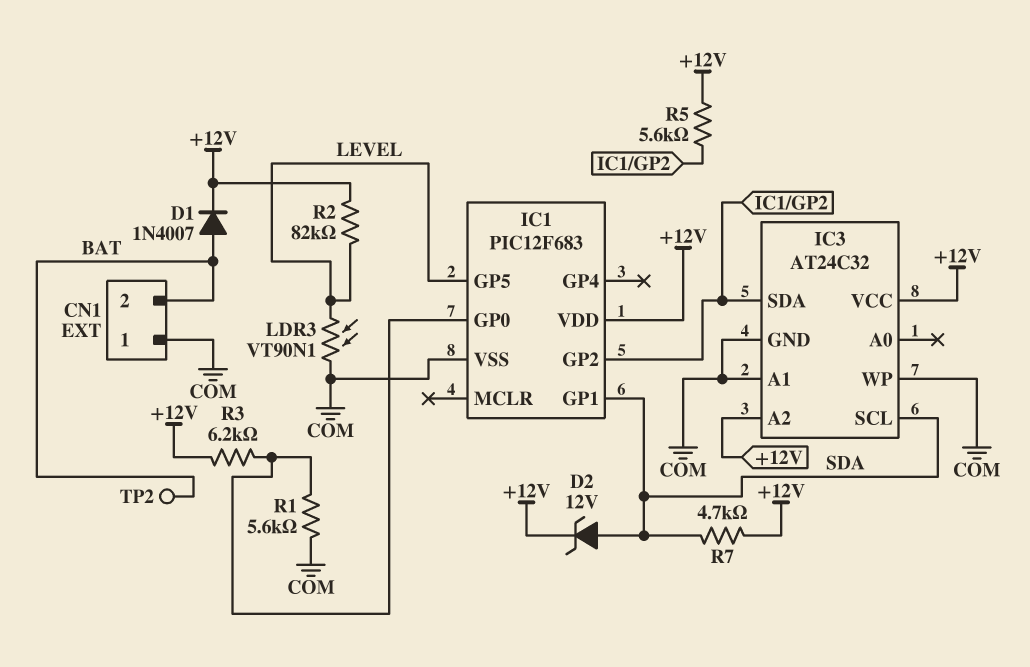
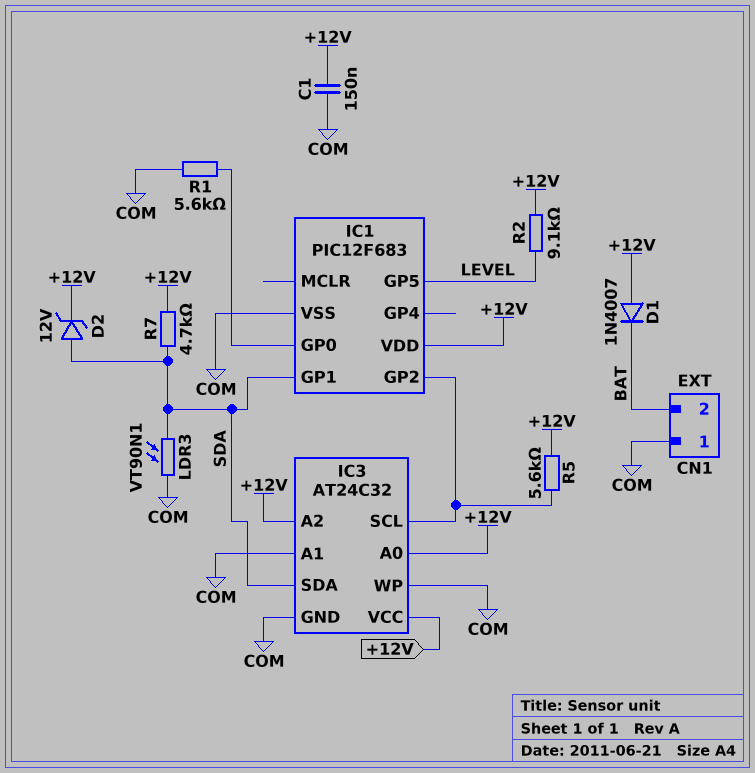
C1: none -> 150nF (+12V, COM)
D1: diode 1N4007 (A BAT, K +12V) -> diode 1N4007 (A +12V, K BAT)
IC3 pin A0: none -> +12V
IC3 pin SCL: SDA -> IC1/GP2
IC3 pin SDA: IC1/GP2 -> SDA
LDR3: VT90N1 (COM, LEVEL) -> VT90N1 (COM, SDA)
R2: 82k (+12V, LEVEL) -> 9.1k (+12V, LEVEL)
R3: 6.2k (+12V, IC1/GP0) -> none
TP2: test point (BAT) -> none

